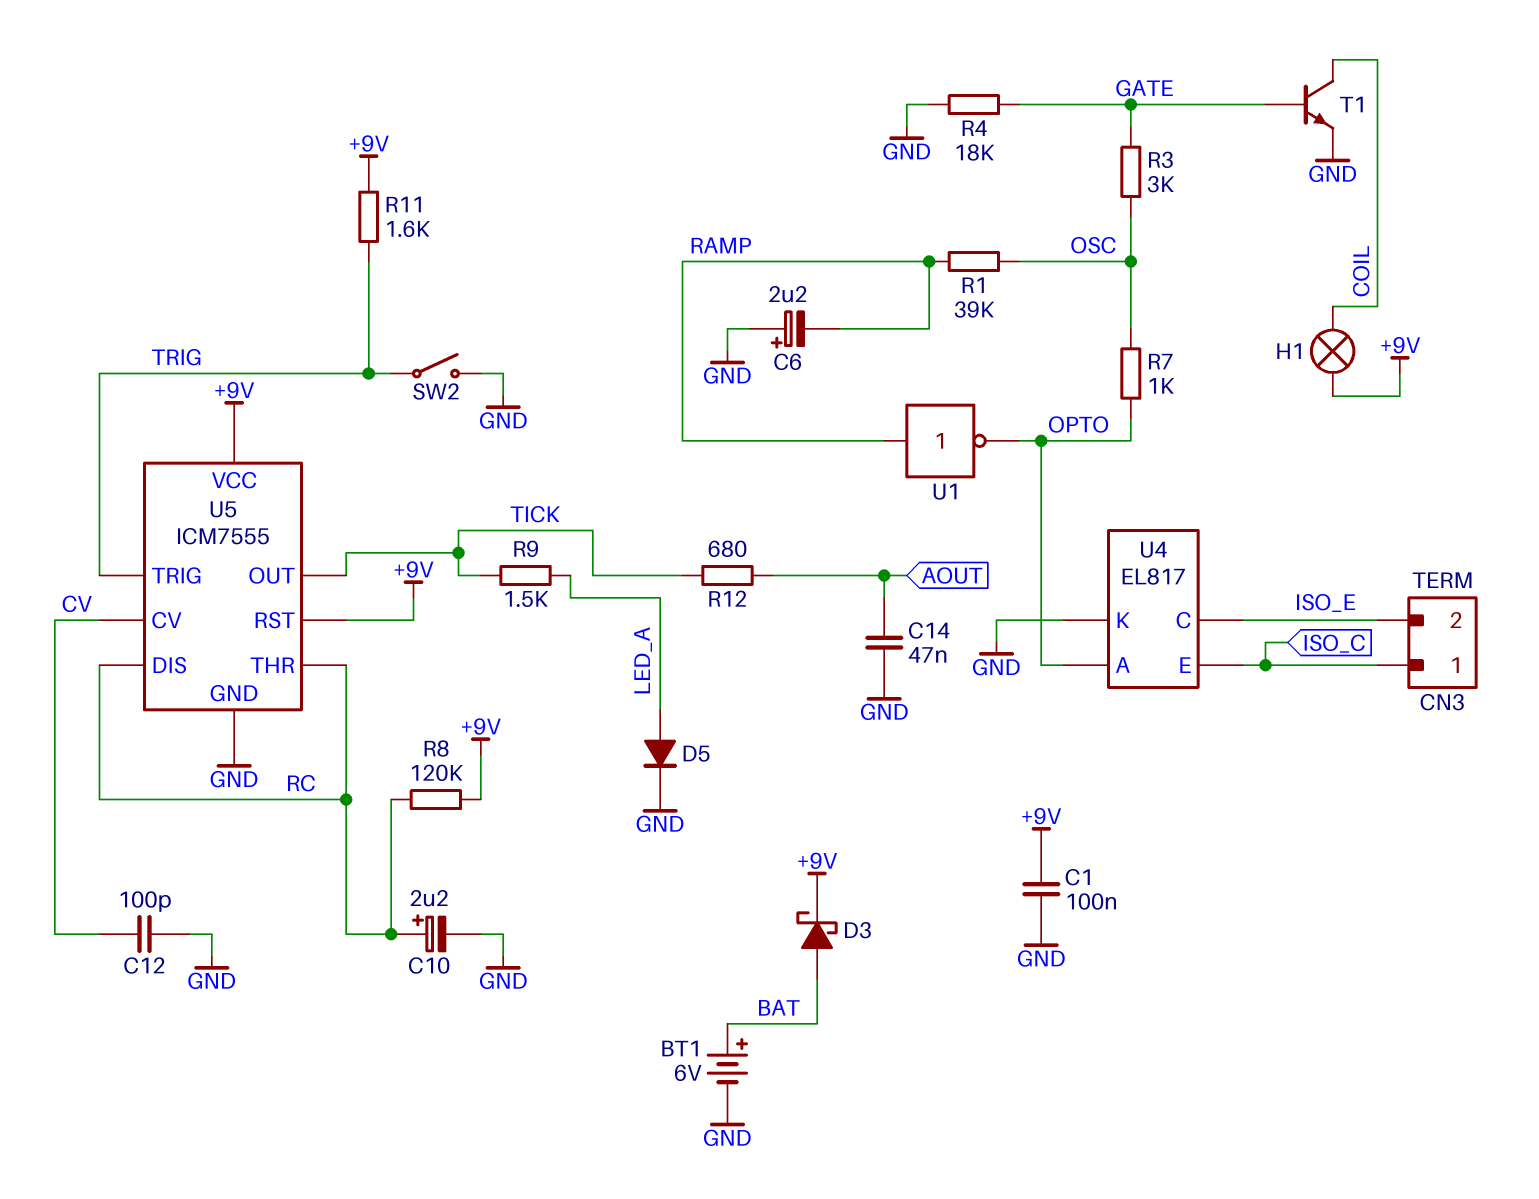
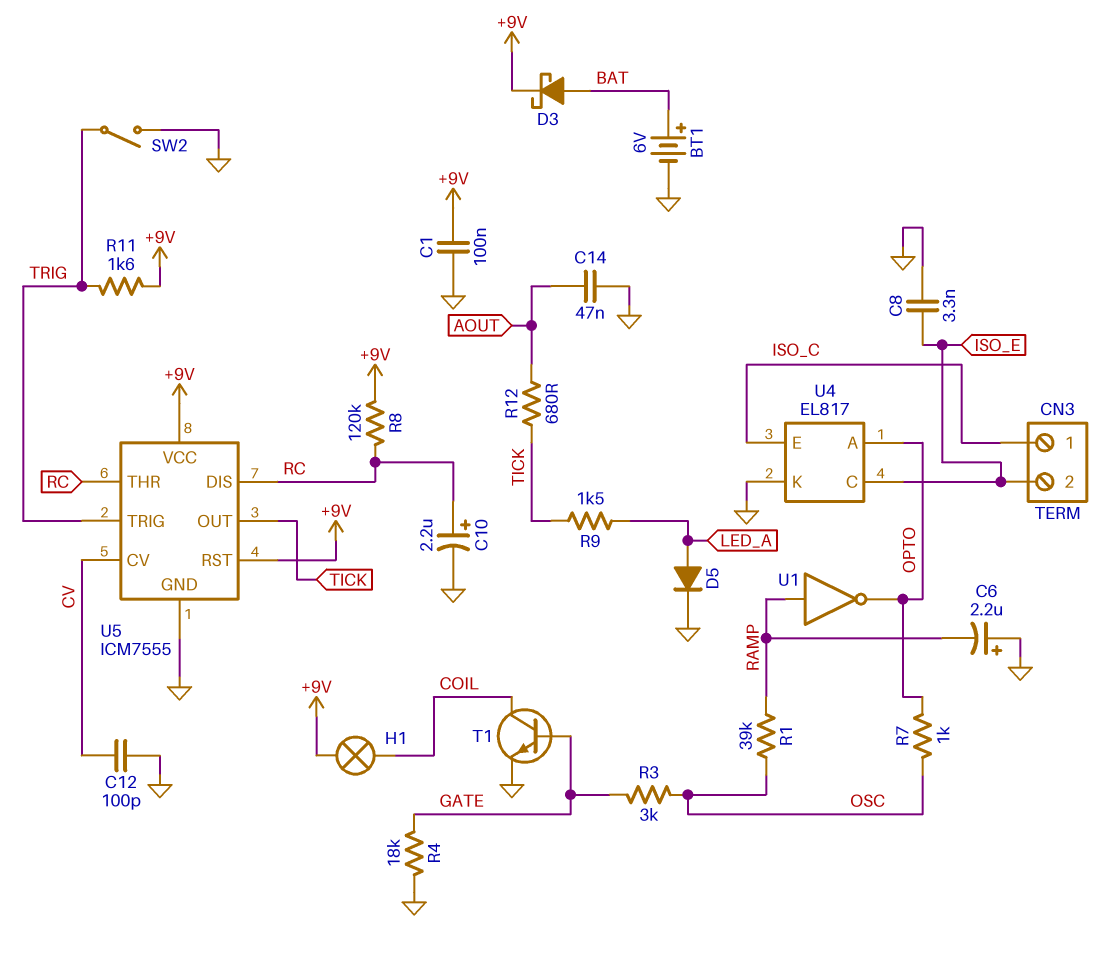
C8: none -> 3.3nF (GND, ISO_E)

